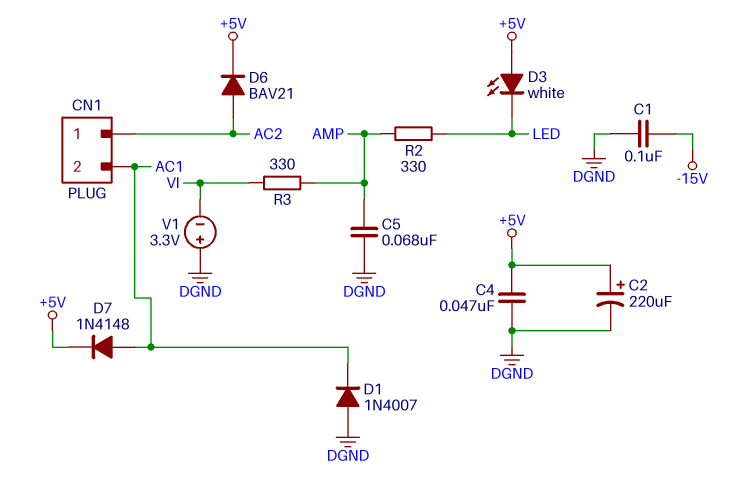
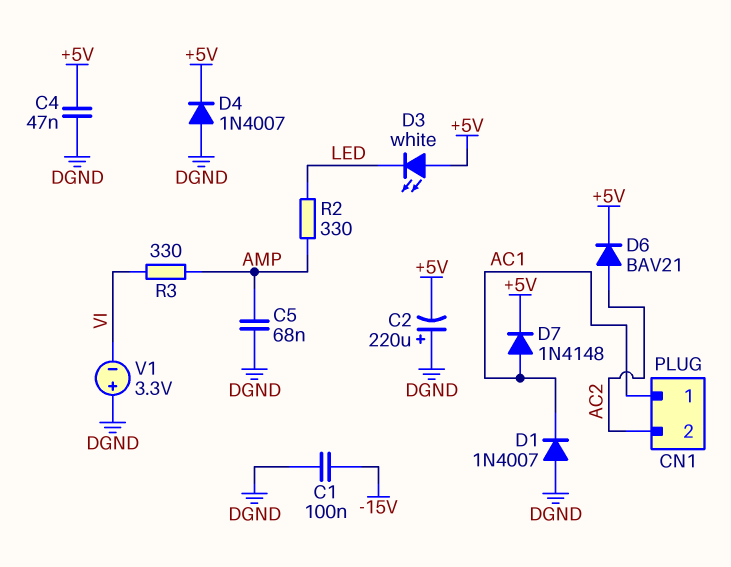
C2: 220uF (plus +5V, minus DGND) -> 220uF (plus DGND, minus +5V)
CN1 pin 1: AC2 -> AC1
CN1 pin 2: AC1 -> AC2
D4: none -> diode 1N4007 (A DGND, K +5V)

